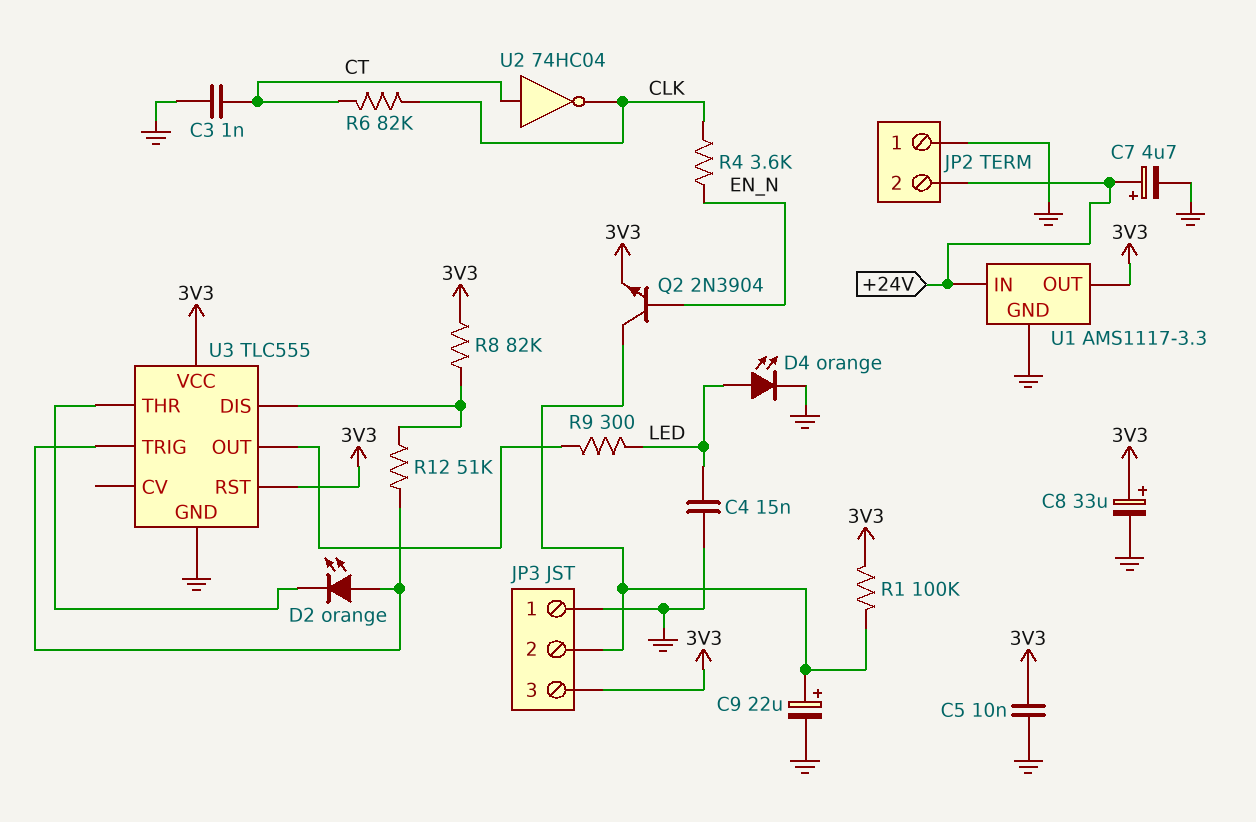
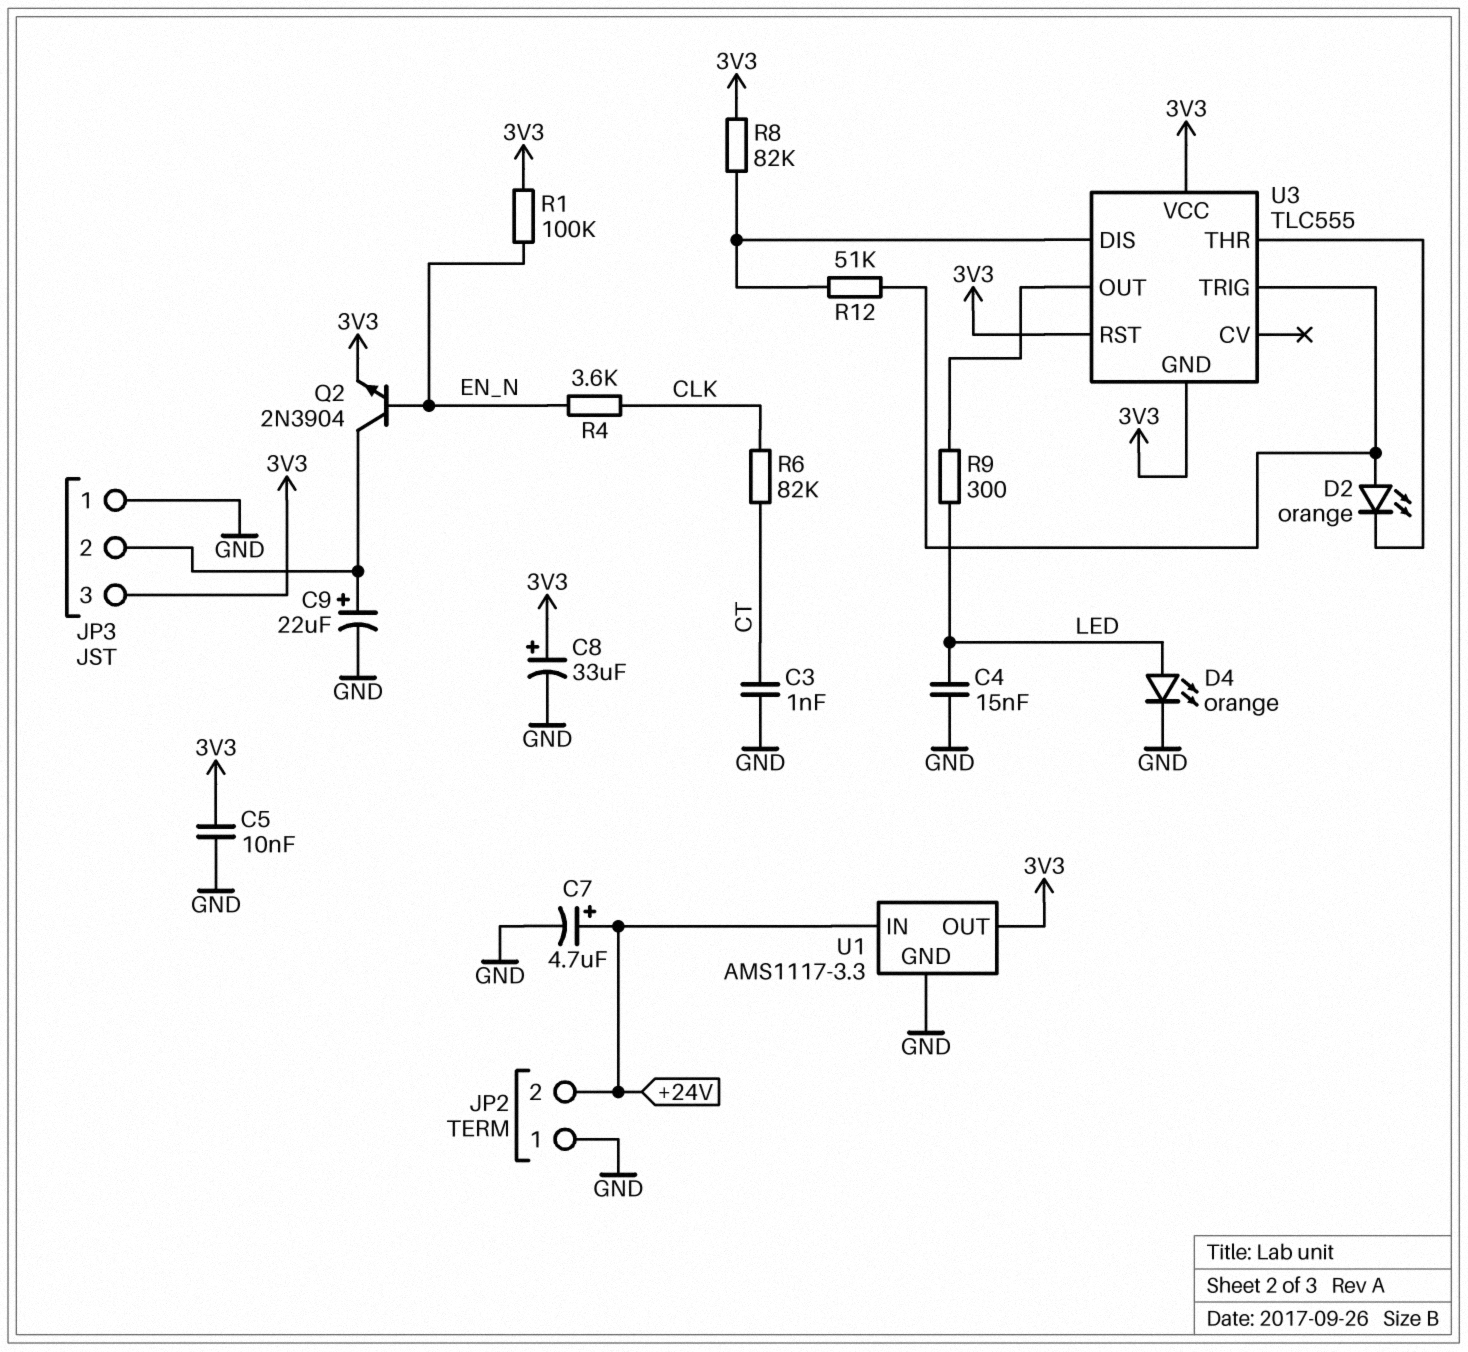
R1: 100k (3V3, JP3/2) -> 100k (3V3, EN_N)
U2: NOT 74HC04 (in CT, out CLK) -> none
U3 pin GND: GND -> 3V3

